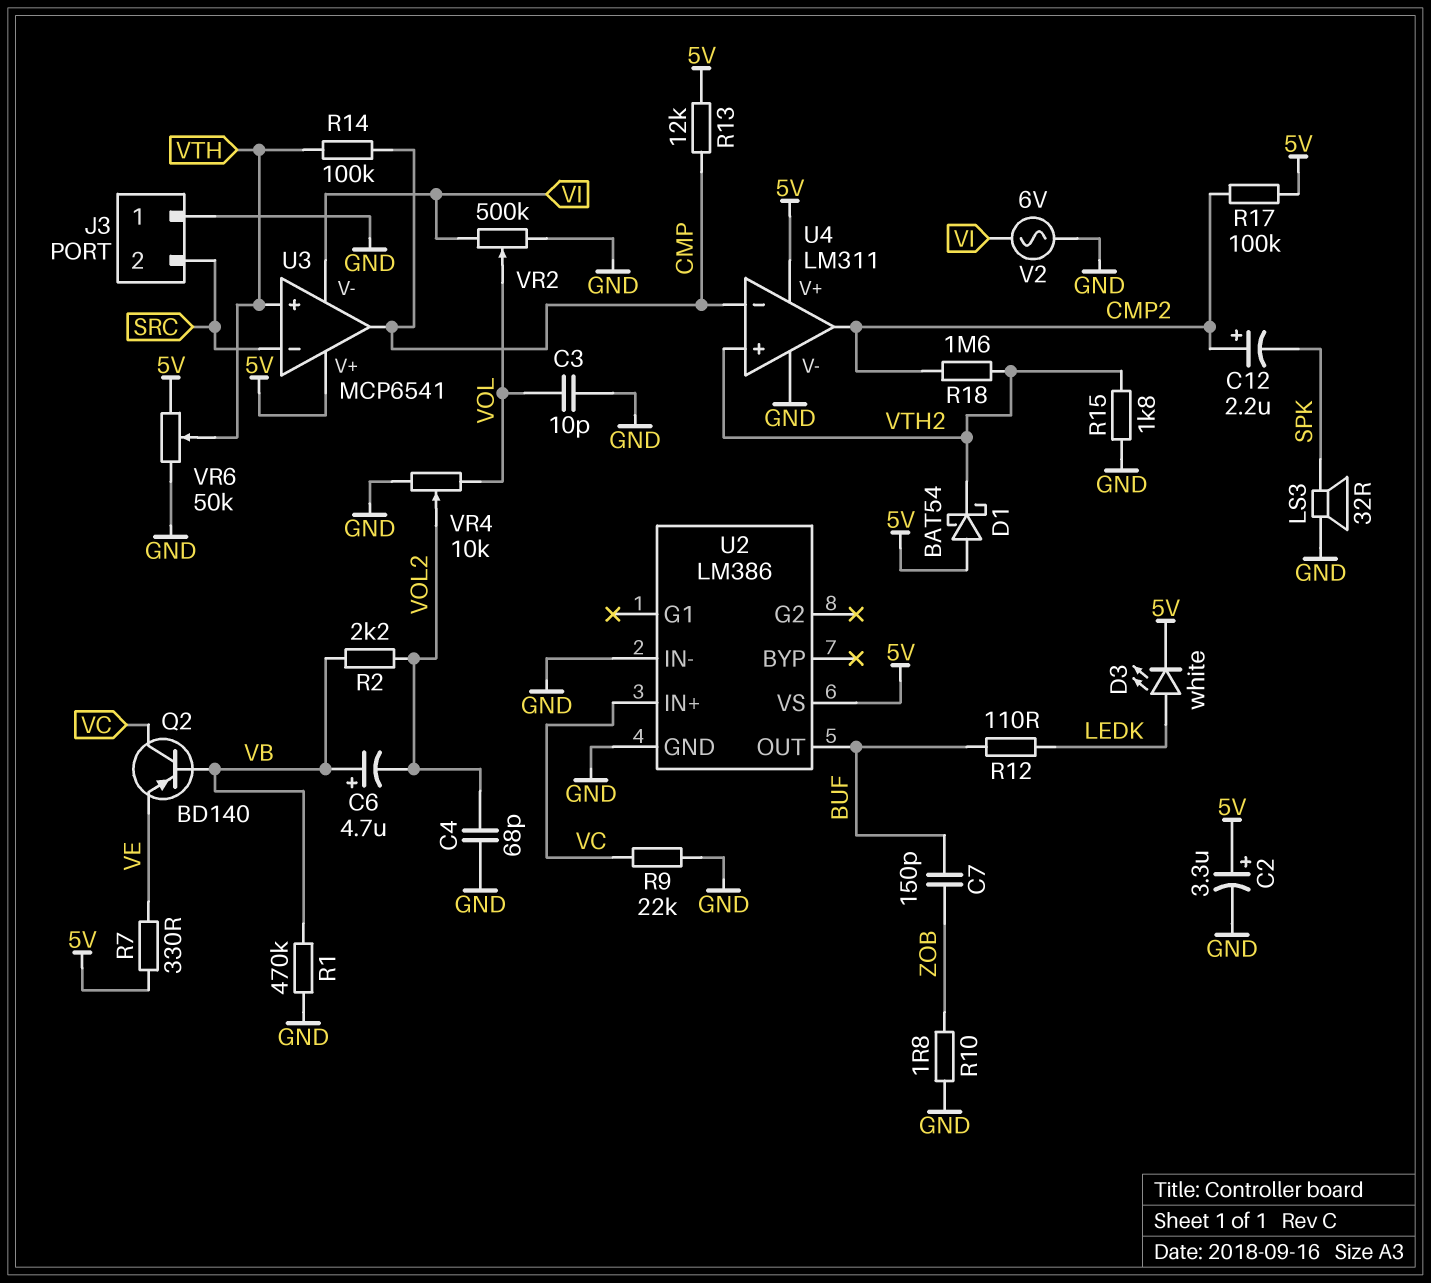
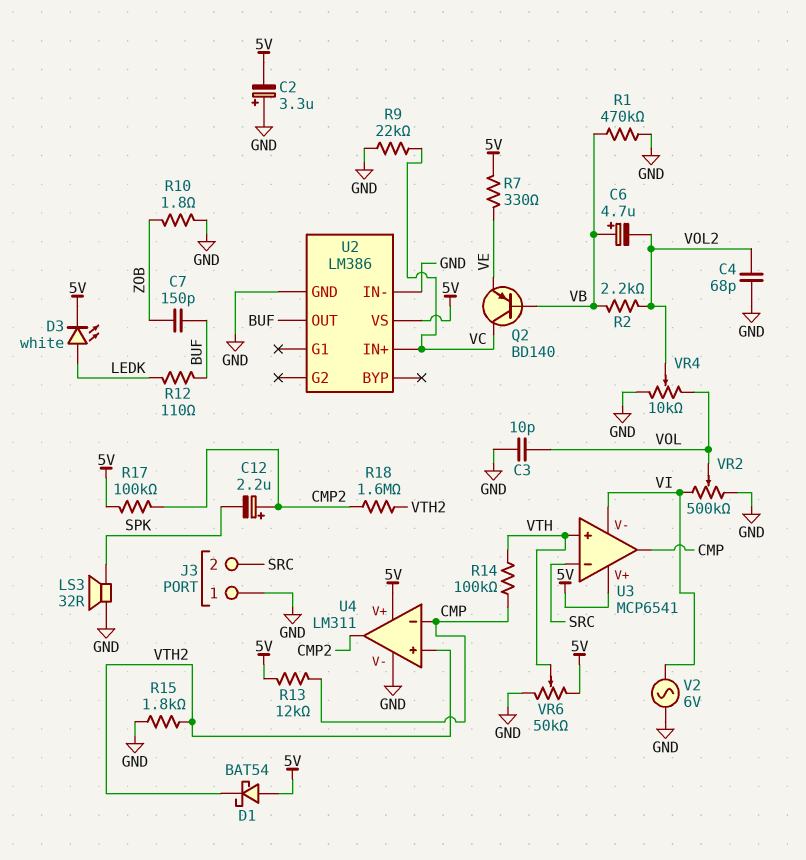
C2: 3.3uF (plus 5V, minus GND) -> 3.3uF (plus GND, minus 5V)

